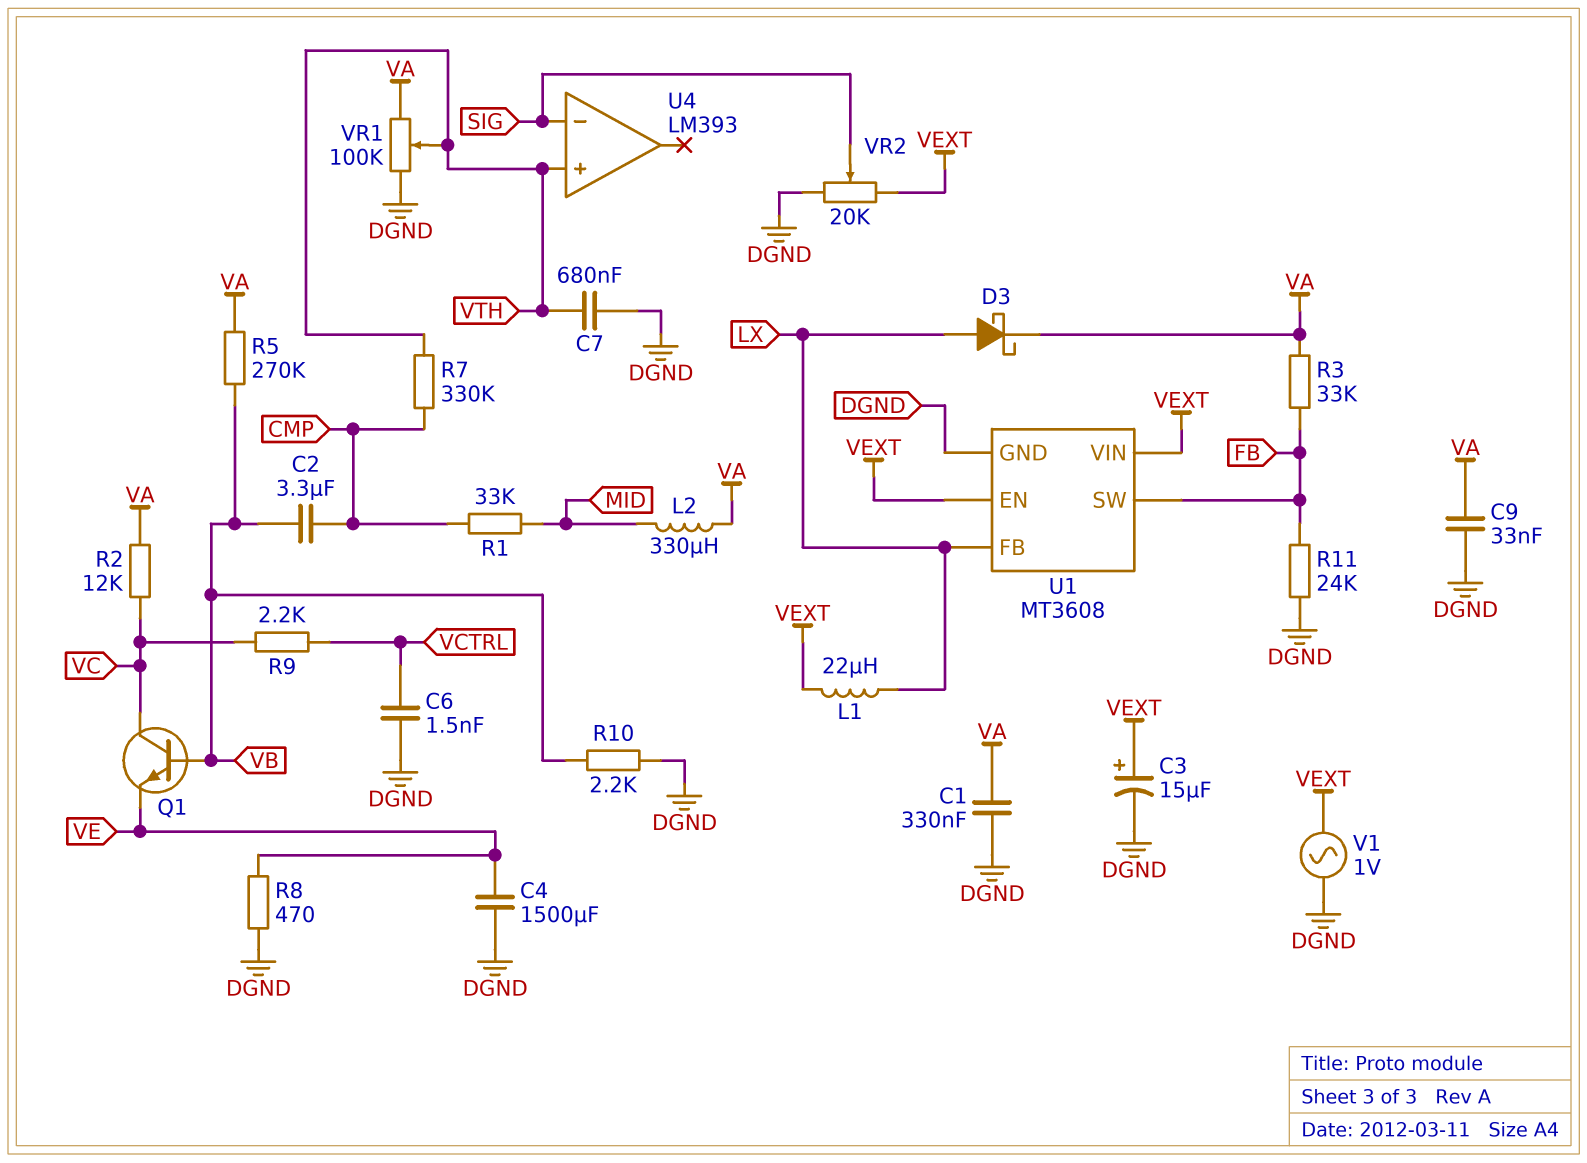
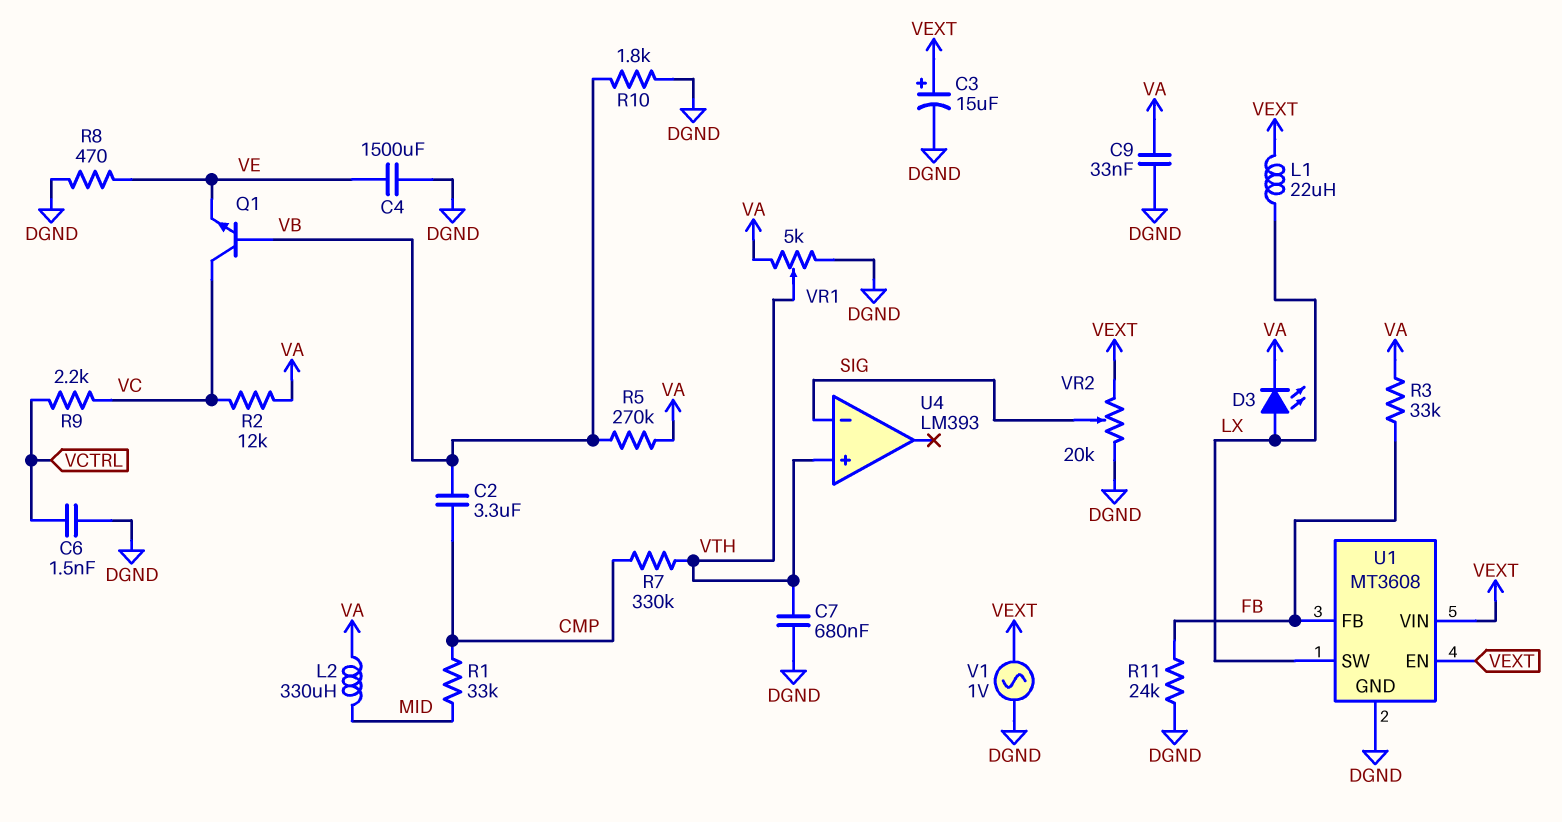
C1: 330nF (DGND, VA) -> none
D3: schottky (A LX, K VA) -> LED (A LX, K VA)
R10: 2.2k (DGND, VB) -> 1.8k (DGND, VB)
U1 pin FB: LX -> FB
U1 pin SW: FB -> LX
VR1: 100k (DGND, VA, wiper VTH) -> 5k (DGND, VA, wiper VTH)

